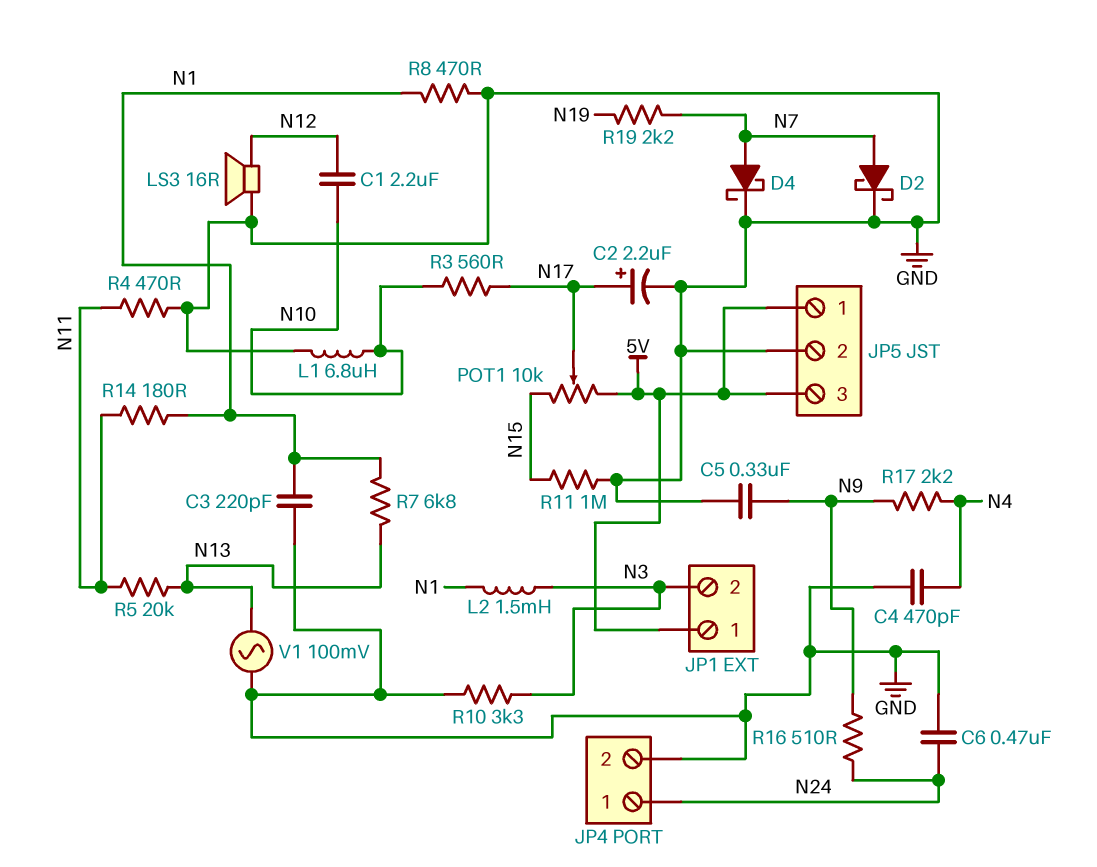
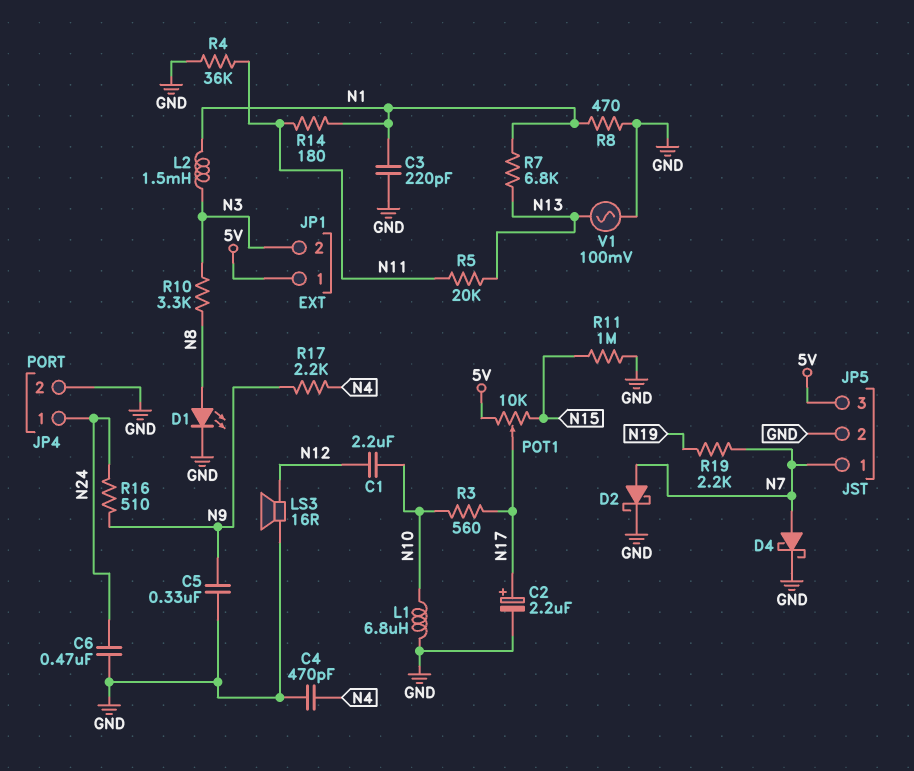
D1: none -> LED (A N8, K GND)
JP5 pin 1: 5V -> N7
R4: 470 (GND, N11) -> 36k (GND, N11)
R10: 3.3k (GND, N3) -> 3.3k (N3, N8)

